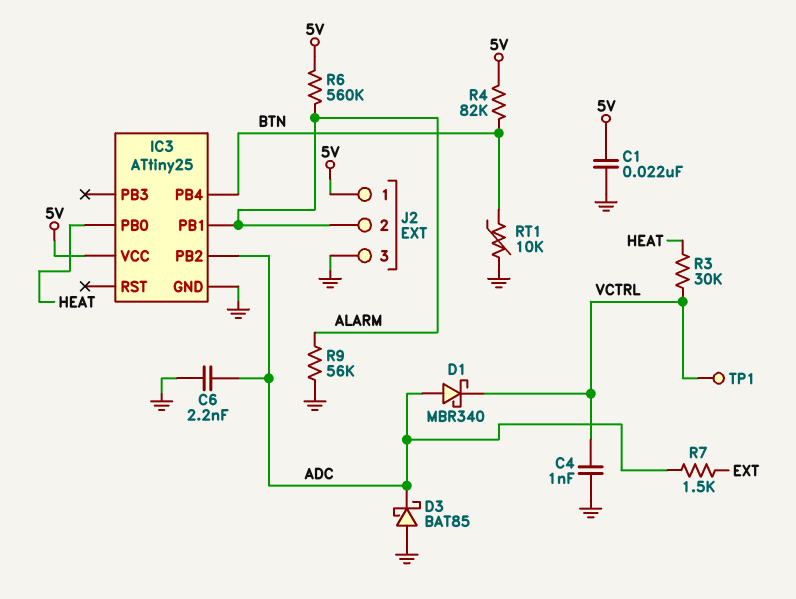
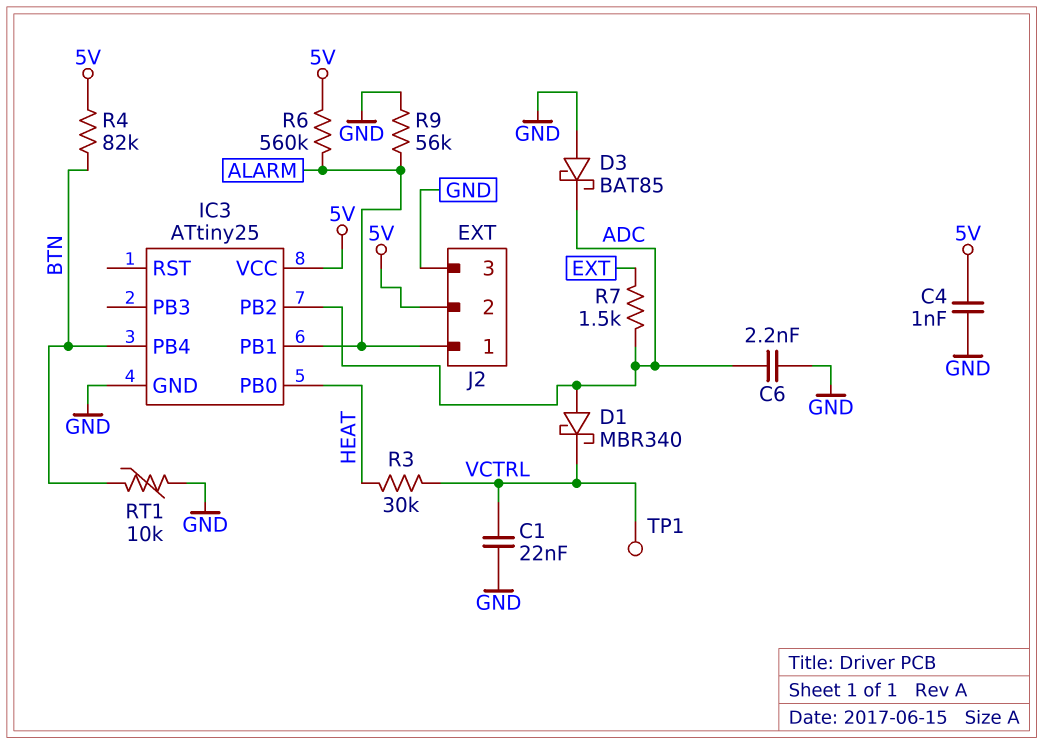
C1: 22nF (5V, GND) -> 22nF (GND, VCTRL)
C4: 1nF (GND, VCTRL) -> 1nF (5V, GND)
J2 pin 1: 5V -> ALARM
J2 pin 2: ALARM -> 5V

